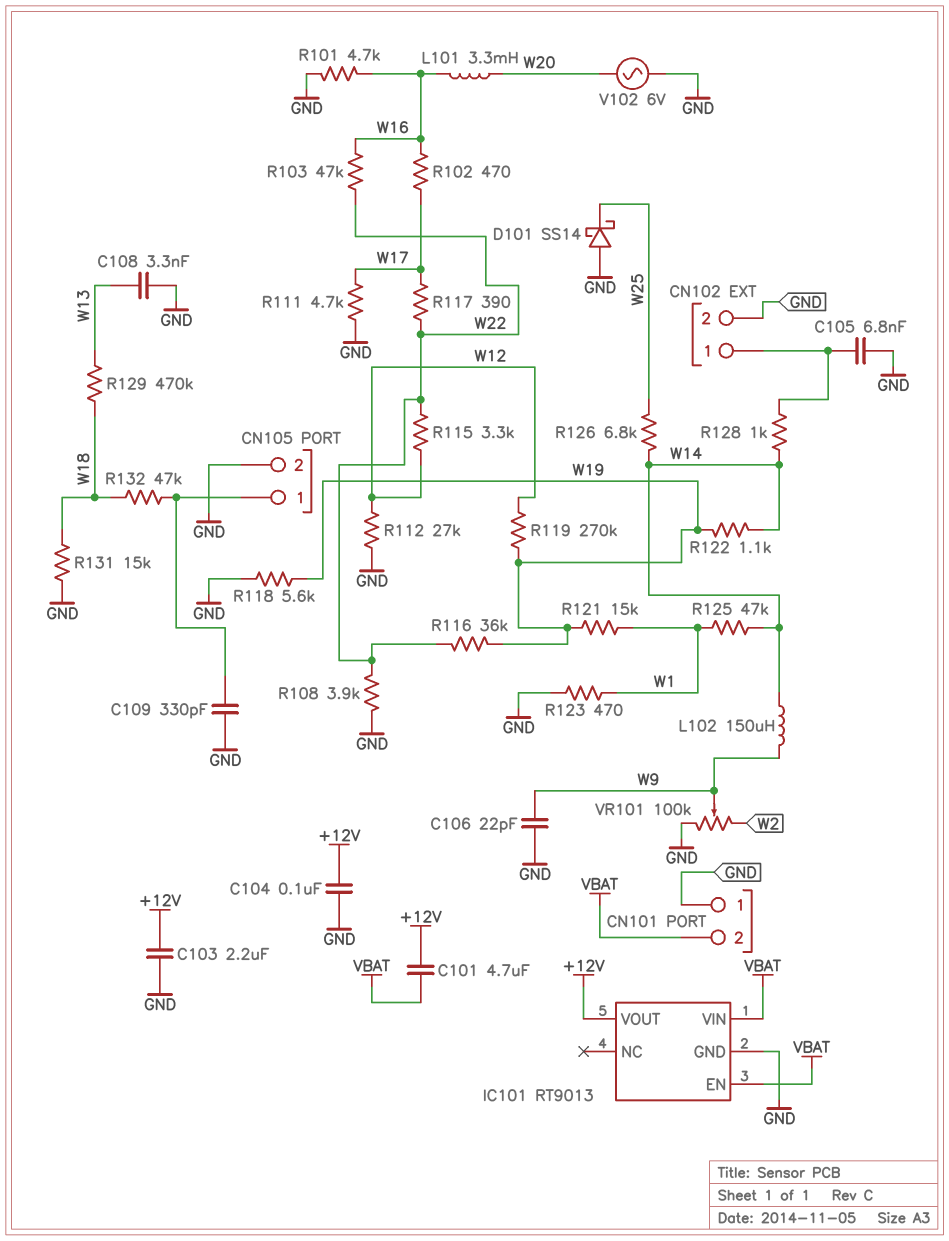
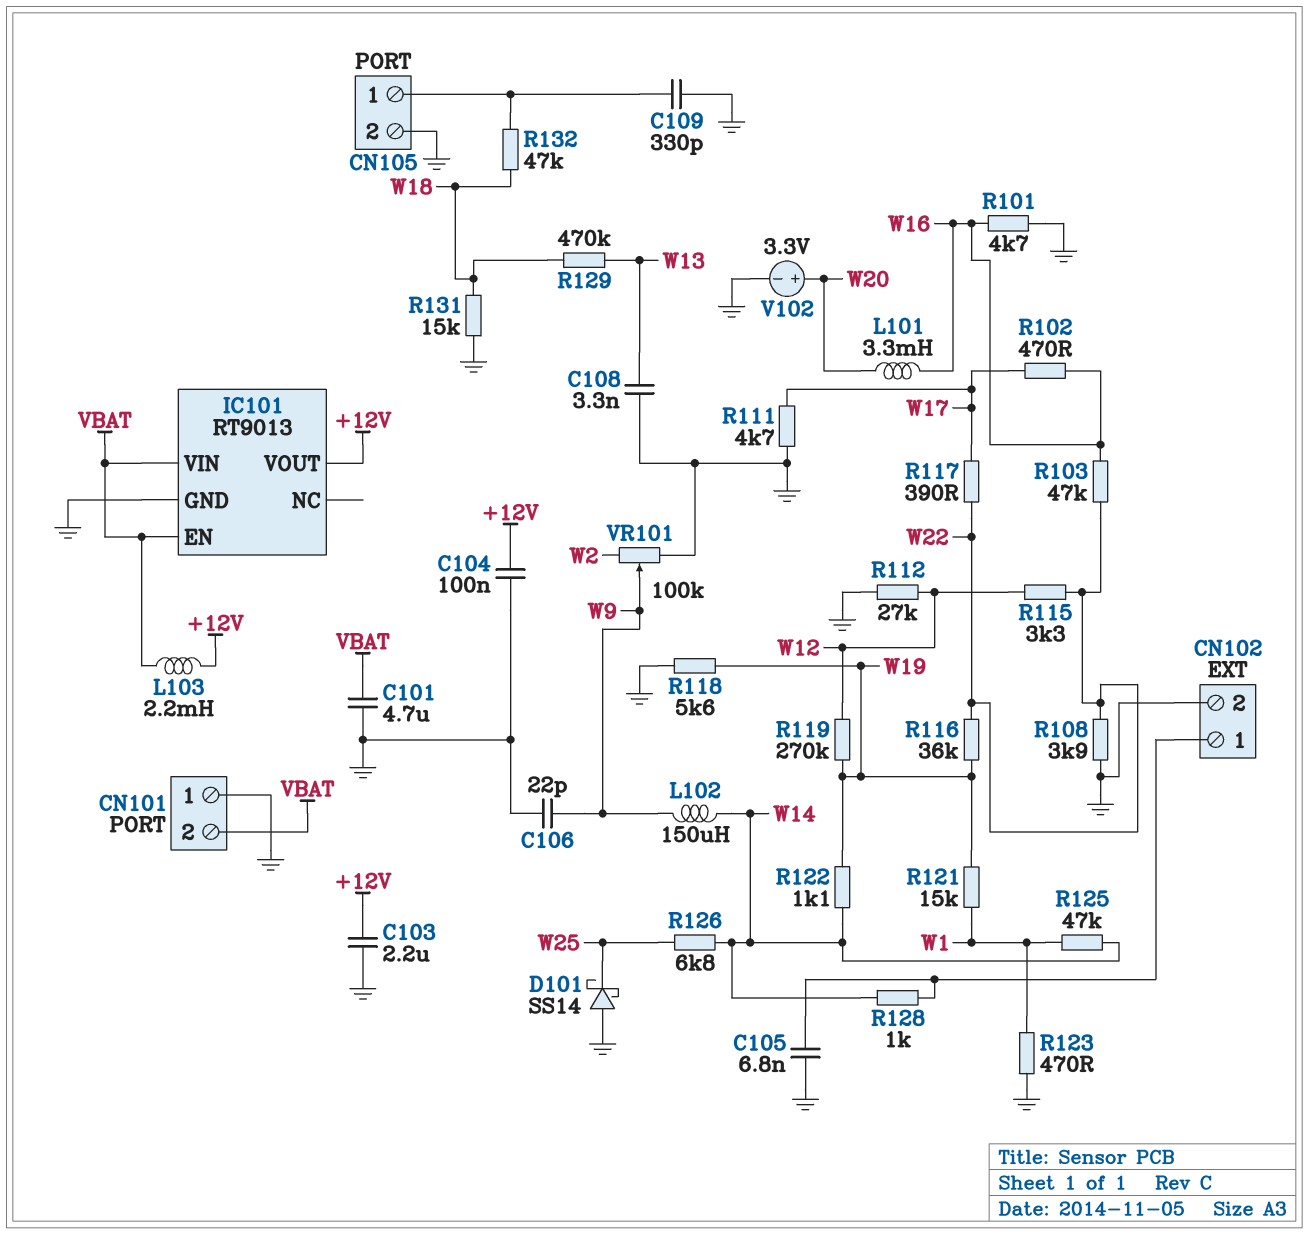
C101: 4.7uF (+12V, VBAT) -> 4.7uF (GND, VBAT)
L103: none -> 2.2mH (+12V, VBAT)
V102: AC 6V (GND, W20) -> 3.3V (plus W20, minus GND)

